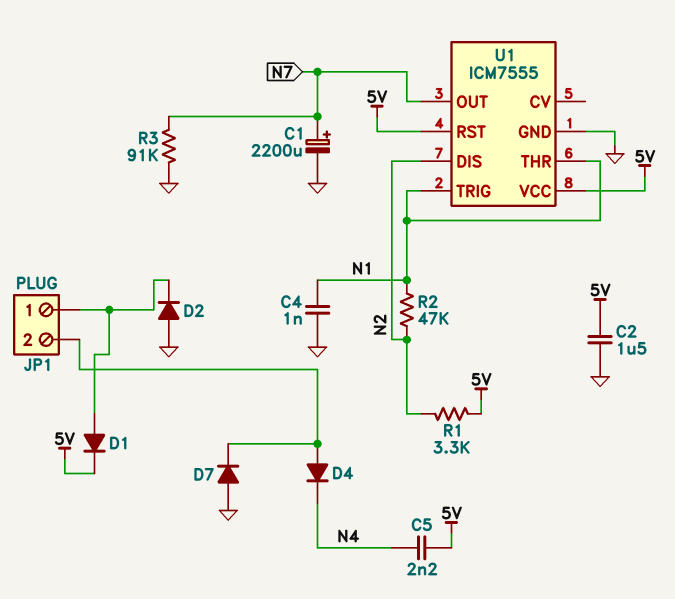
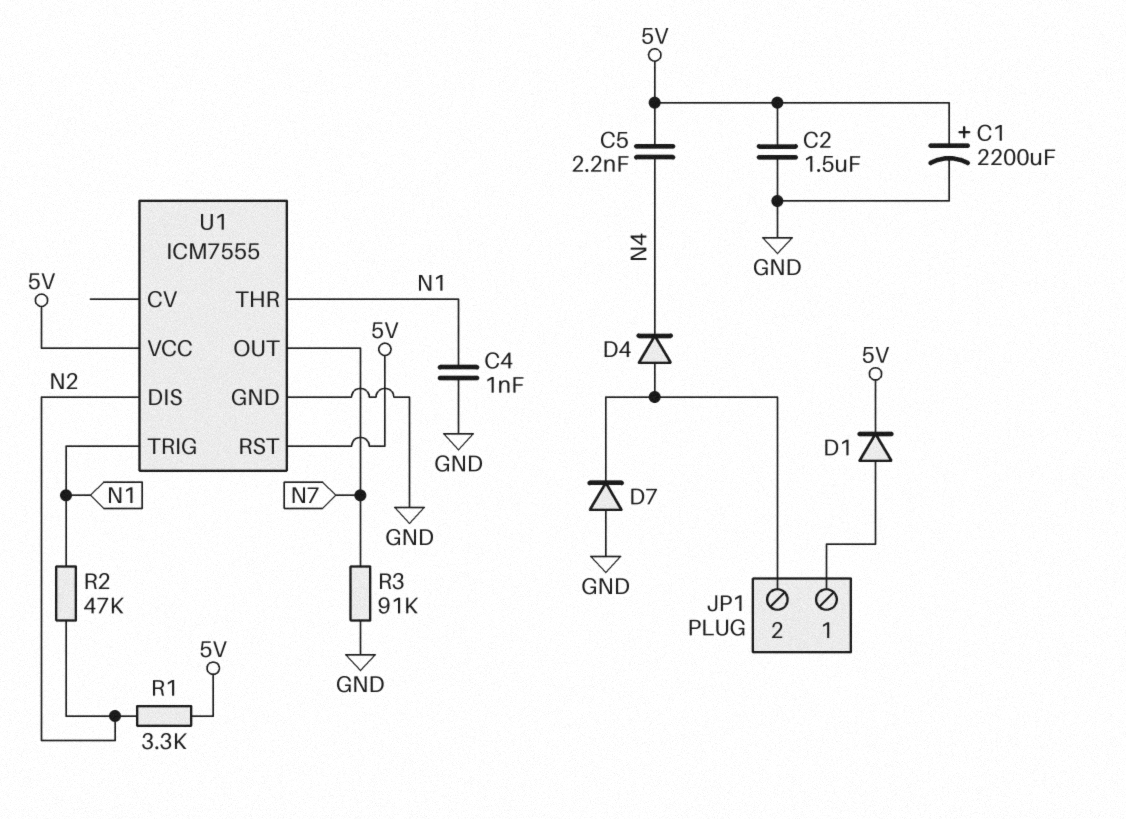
C1: 2200uF (plus N7, minus GND) -> 2200uF (plus 5V, minus GND)
D2: diode (A GND, K JP1/1) -> none

